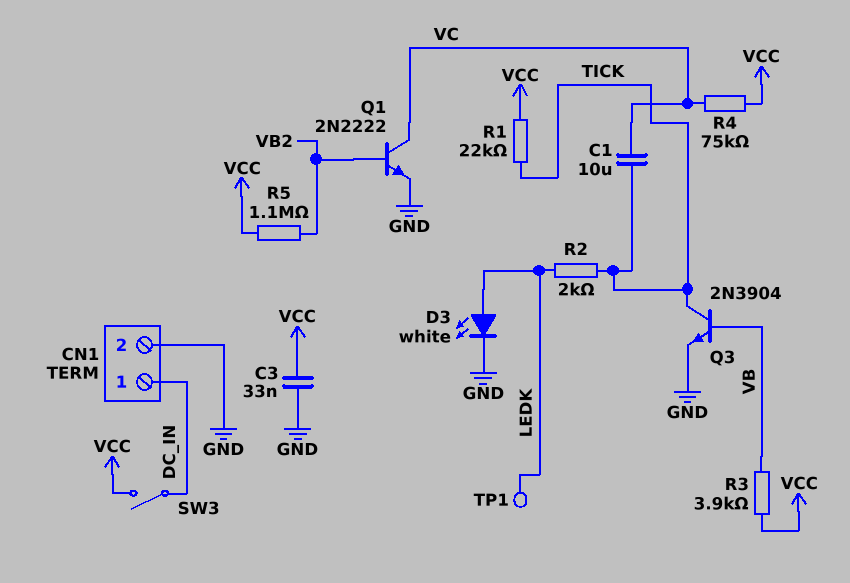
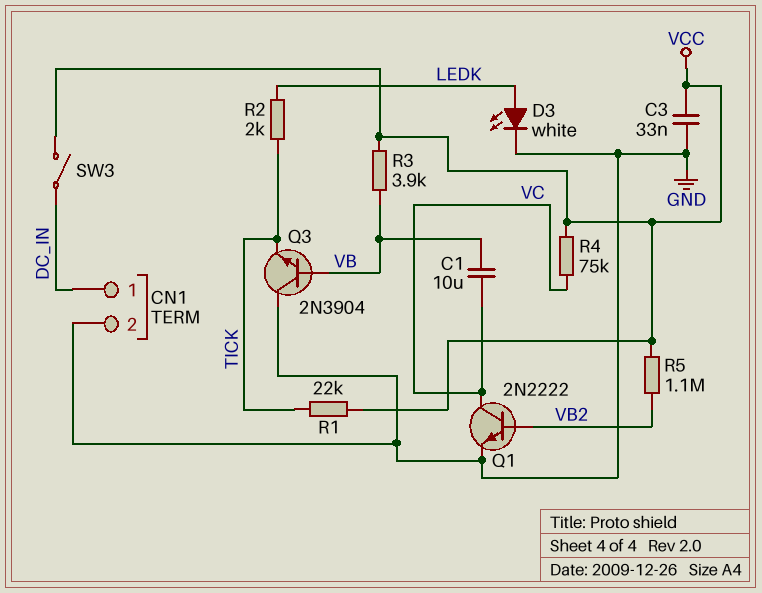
C1: 10uF (TICK, VC) -> 10uF (VB, VC)
Q3: NPN 2N3904 (B VB, C TICK, E GND) -> NPN 2N3904 (B VB, C GND, E TICK)
TP1: test point (LEDK) -> none

